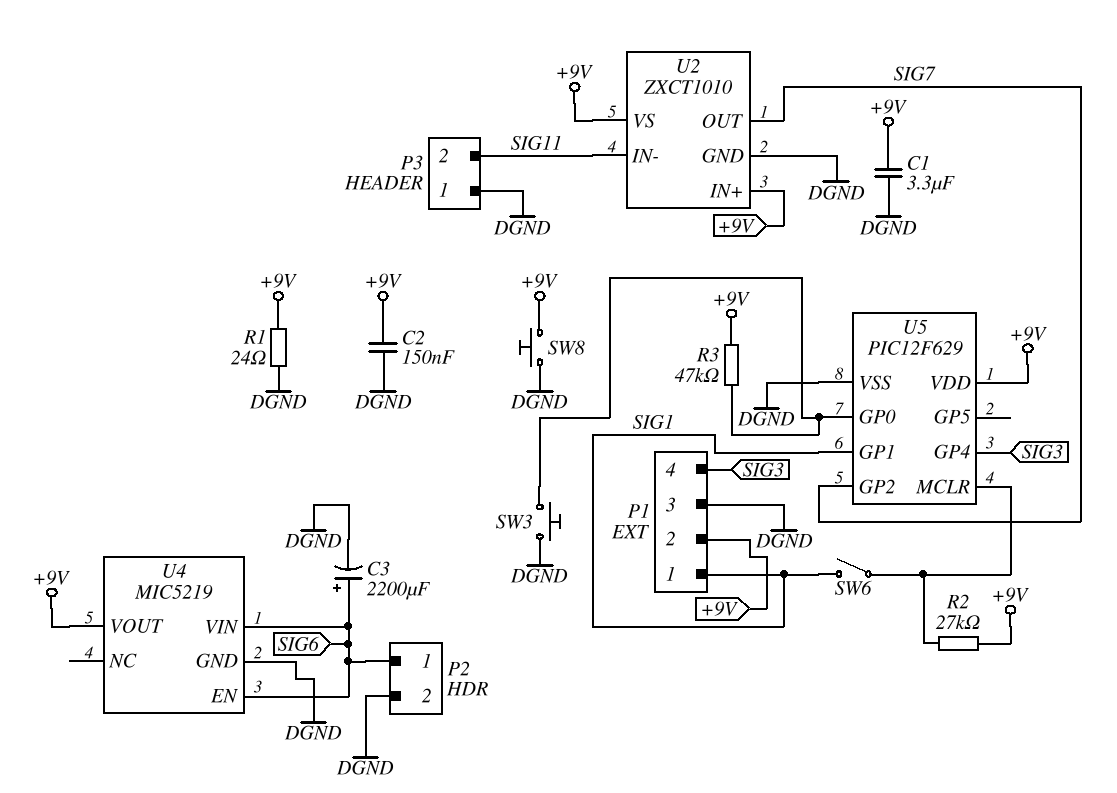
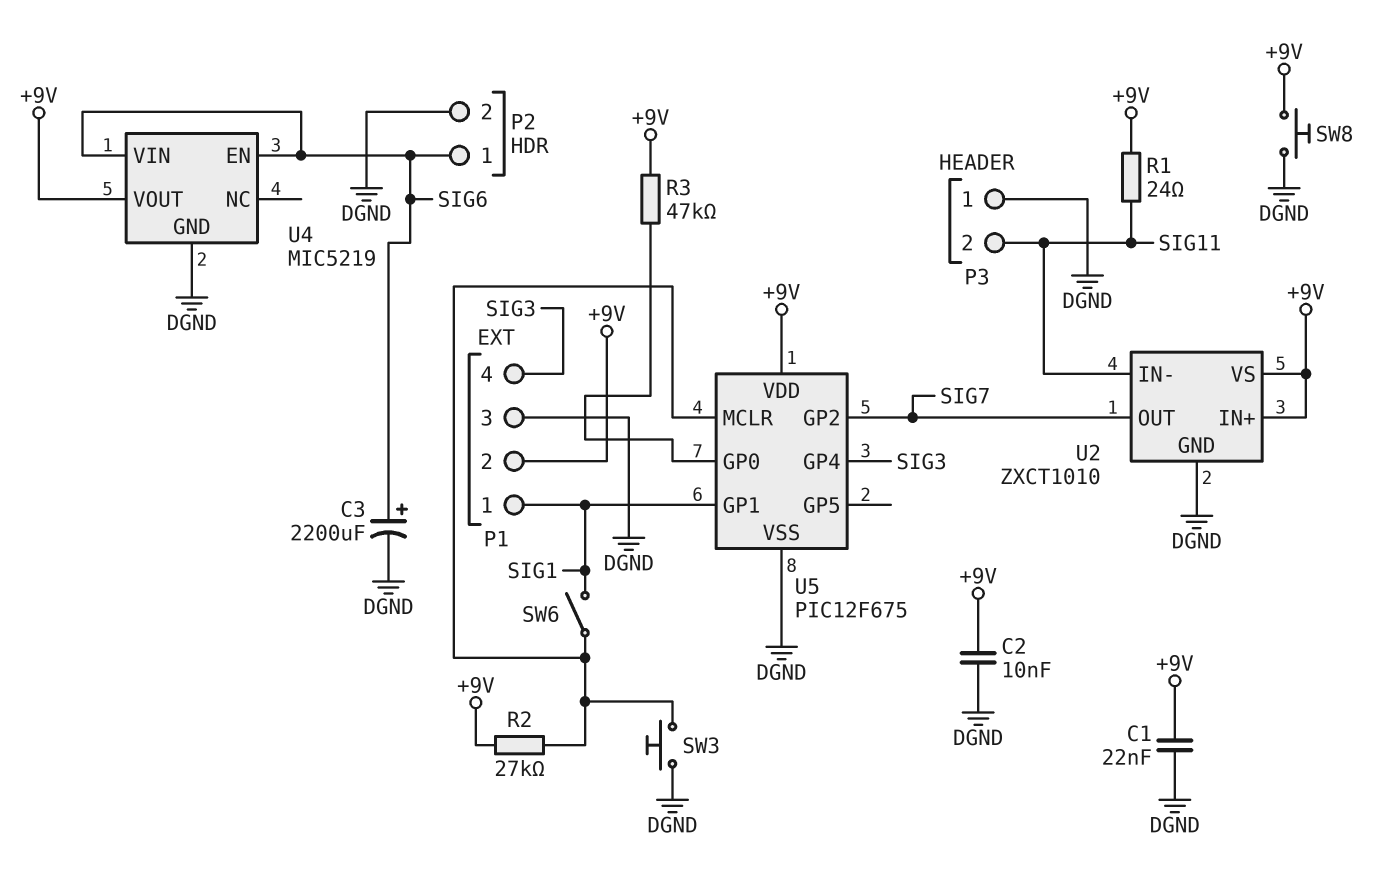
C1: 3.3uF (+9V, DGND) -> 22nF (+9V, DGND)
C2: 150nF (+9V, DGND) -> 10nF (+9V, DGND)
R1: 24 (+9V, DGND) -> 24 (+9V, SIG11)
SW3: button (DGND, U5/GP0) -> button (DGND, U5/MCLR)
U5: PIC12F629 -> PIC12F675

